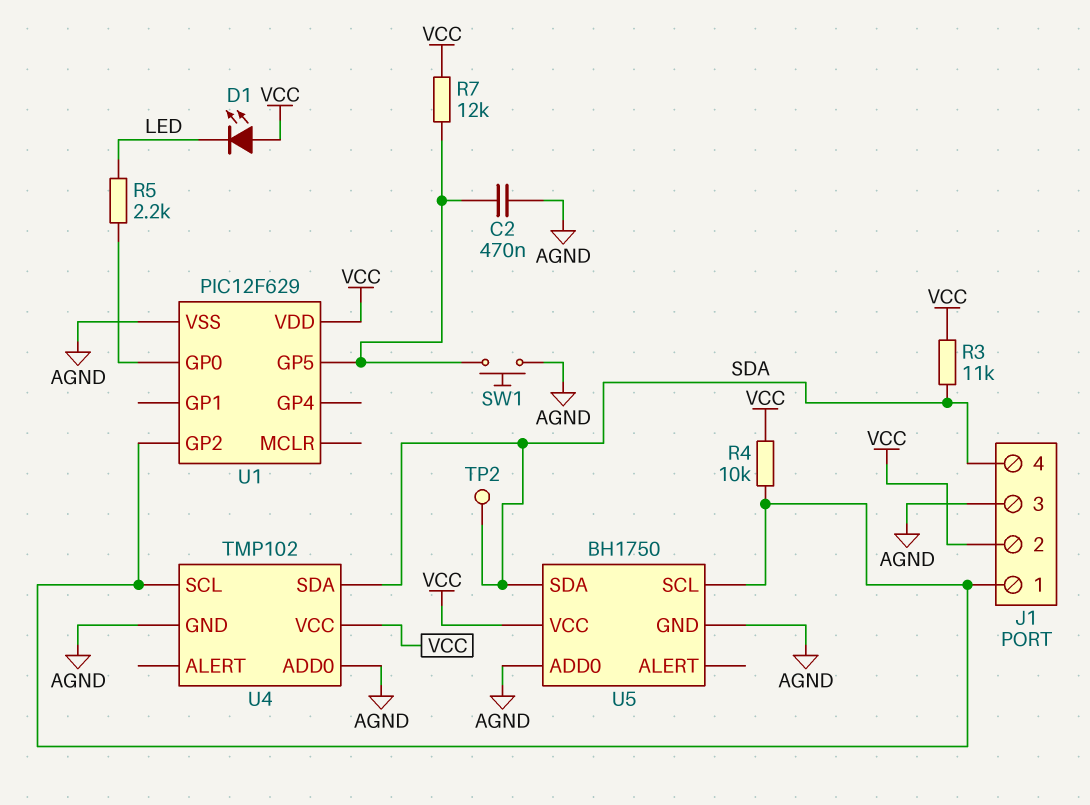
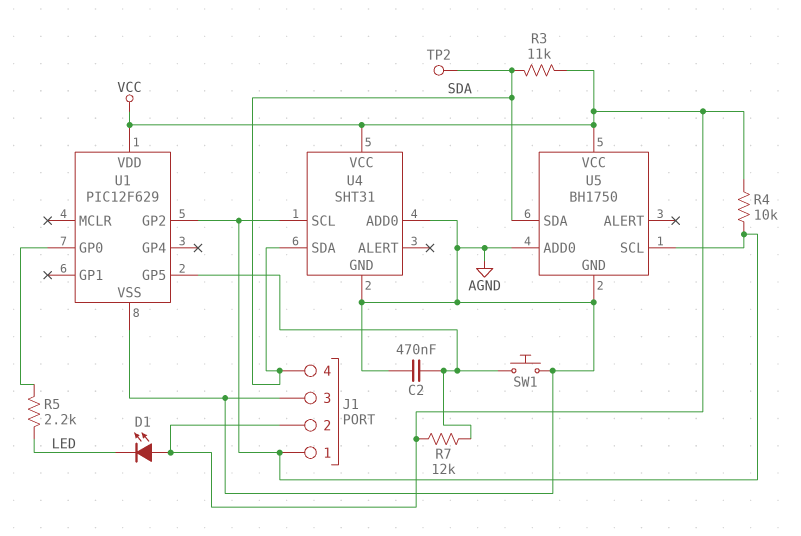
U4: TMP102 -> SHT31

